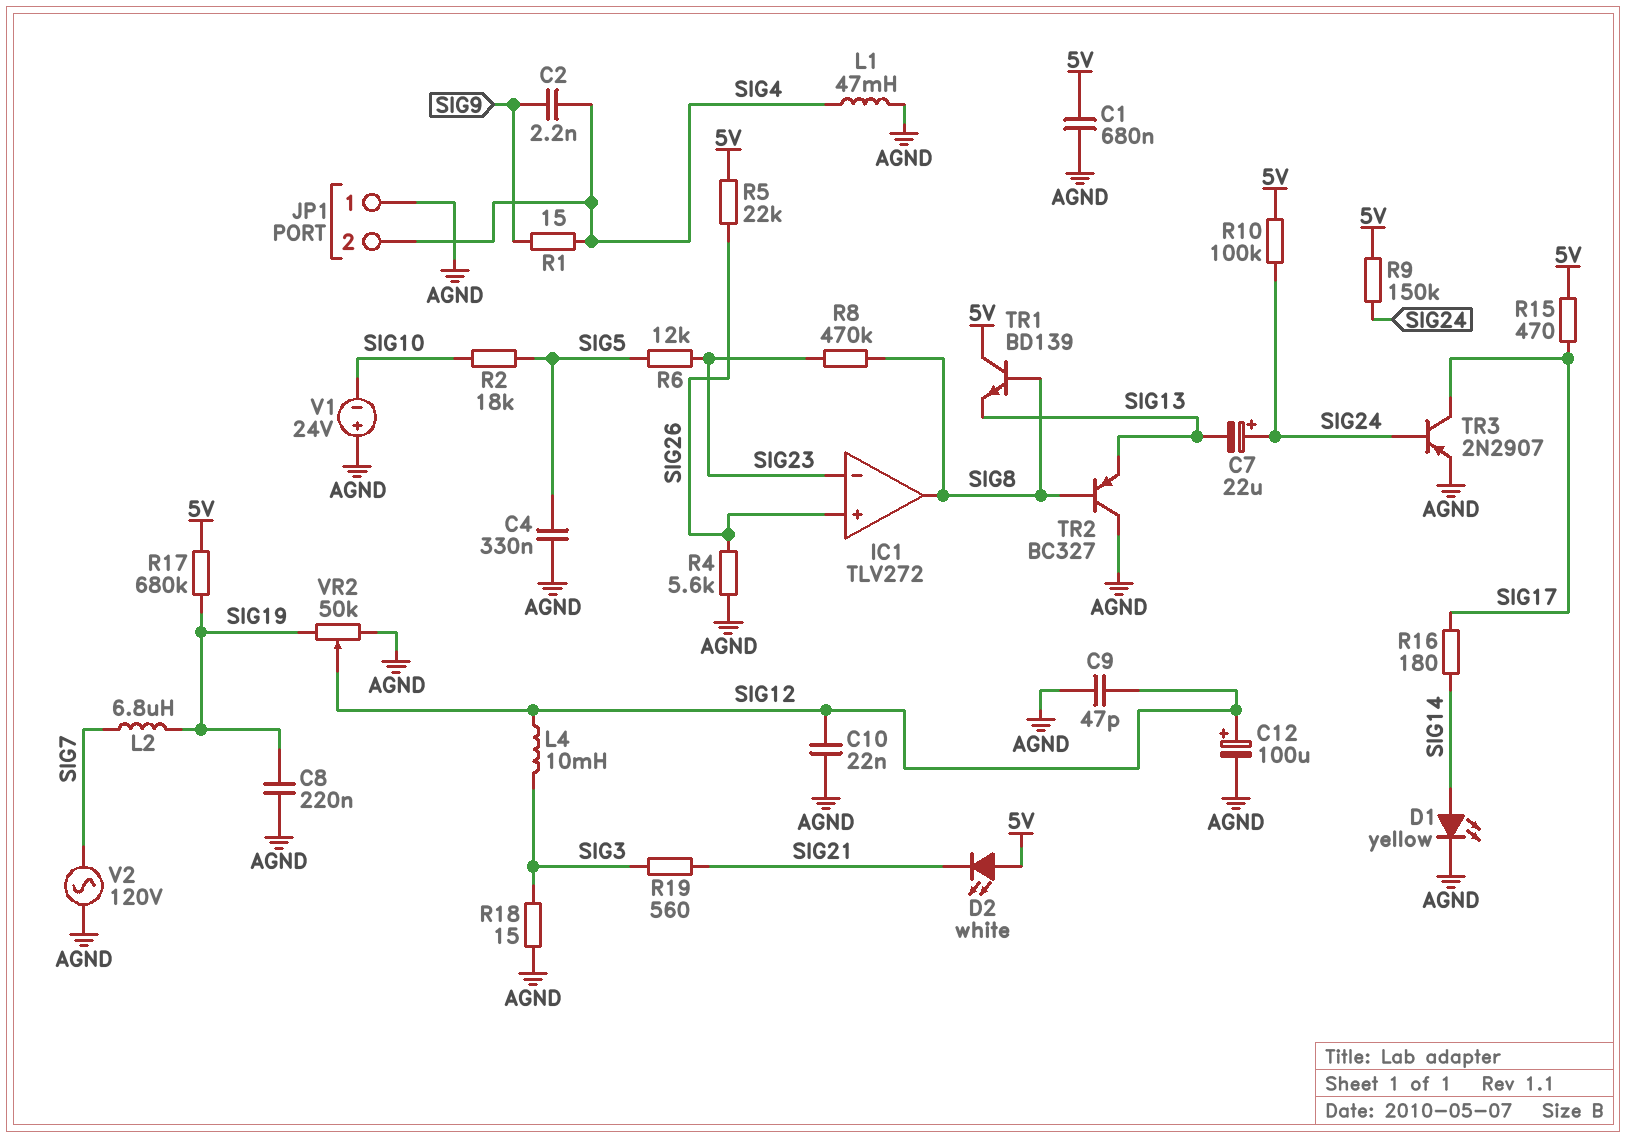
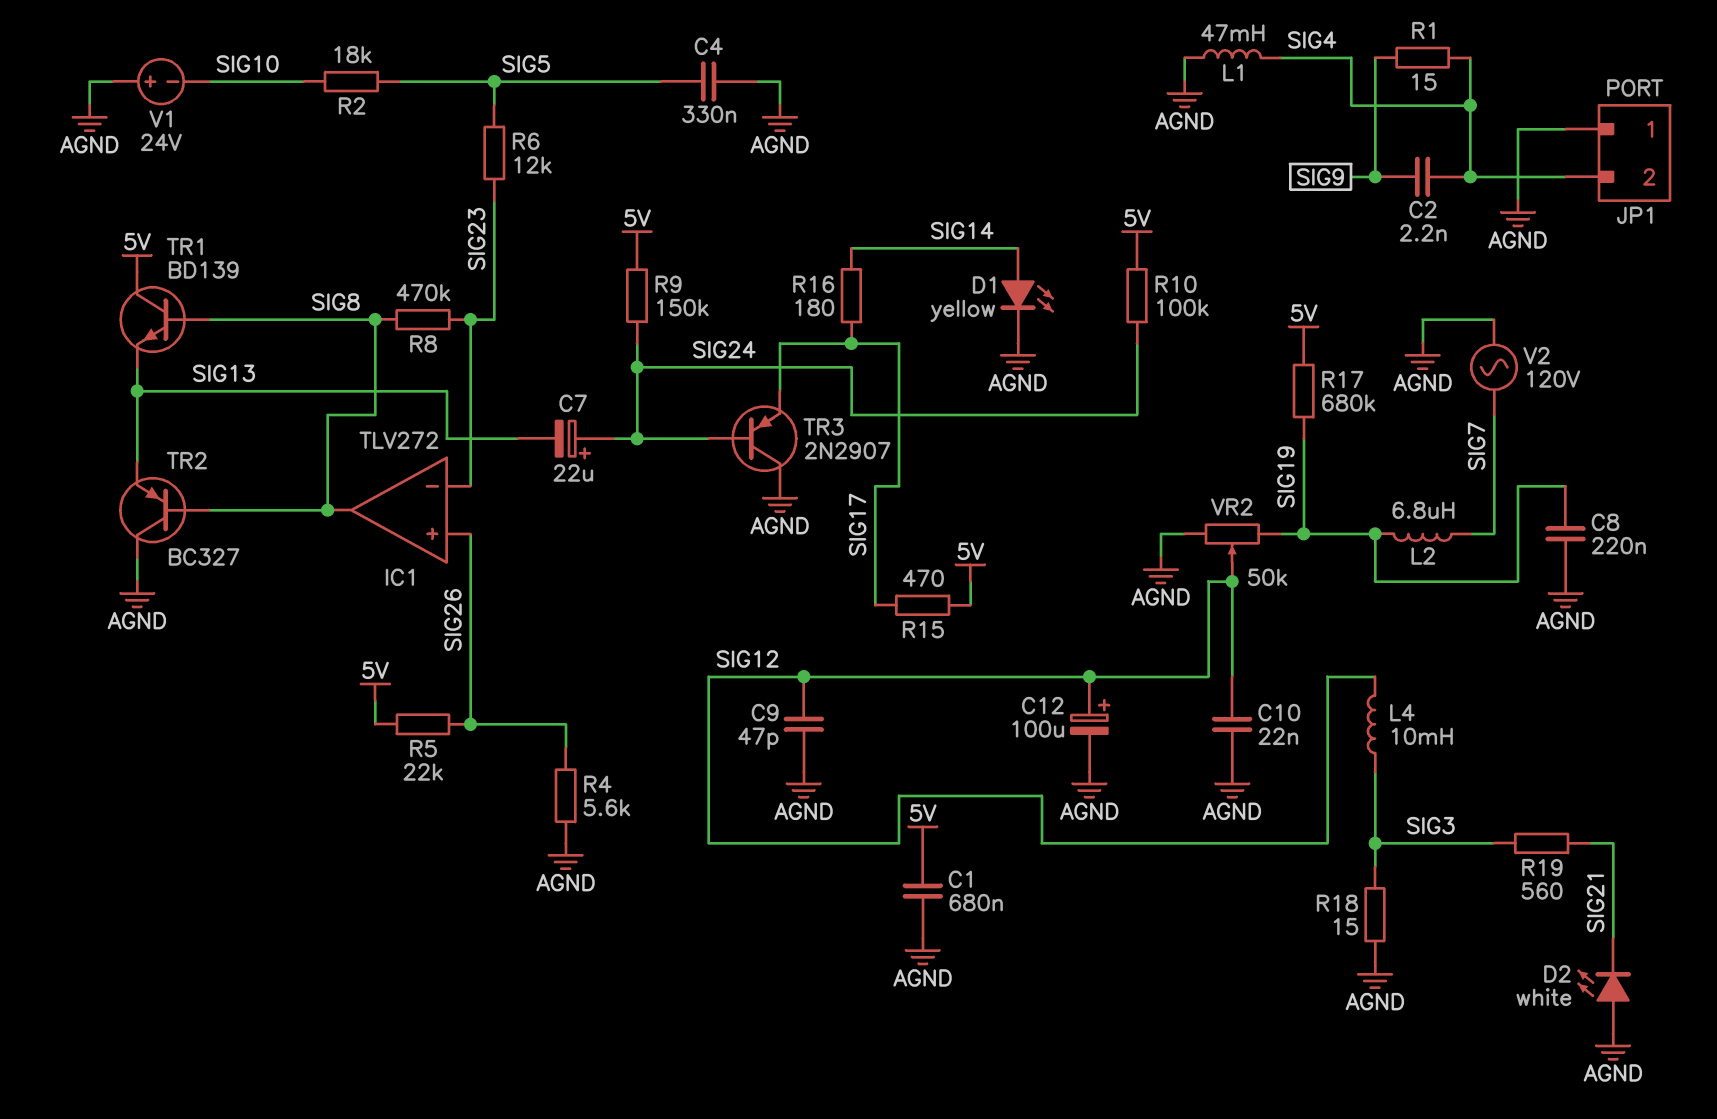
D2: LED white (A 5V, K SIG21) -> LED white (A AGND, K SIG21)
TR3: PNP 2N2907 (B SIG24, C SIG17, E AGND) -> PNP 2N2907 (B SIG24, C AGND, E SIG17)

